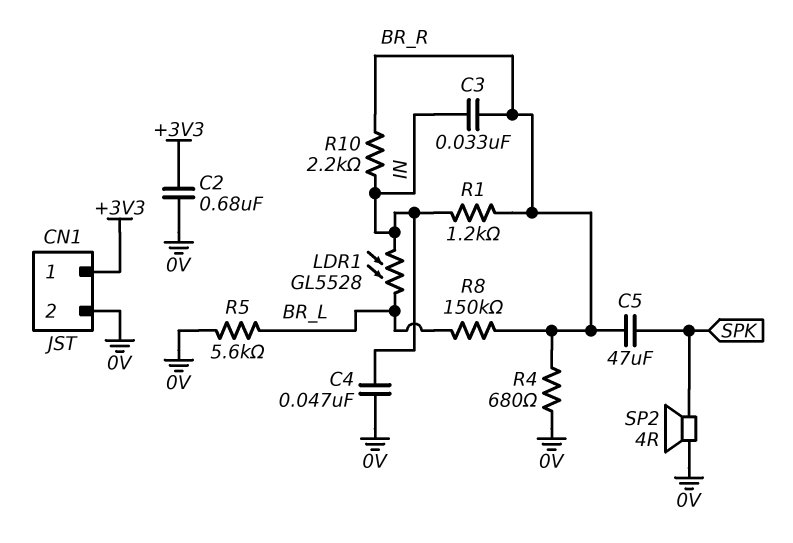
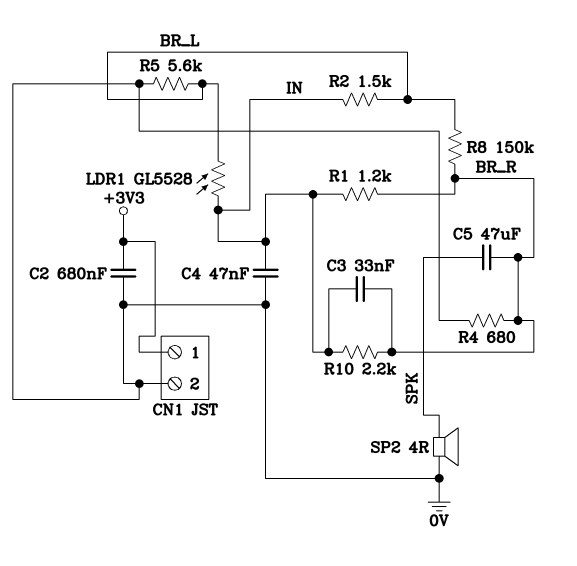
R2: none -> 1.5k (BR_L, IN)

